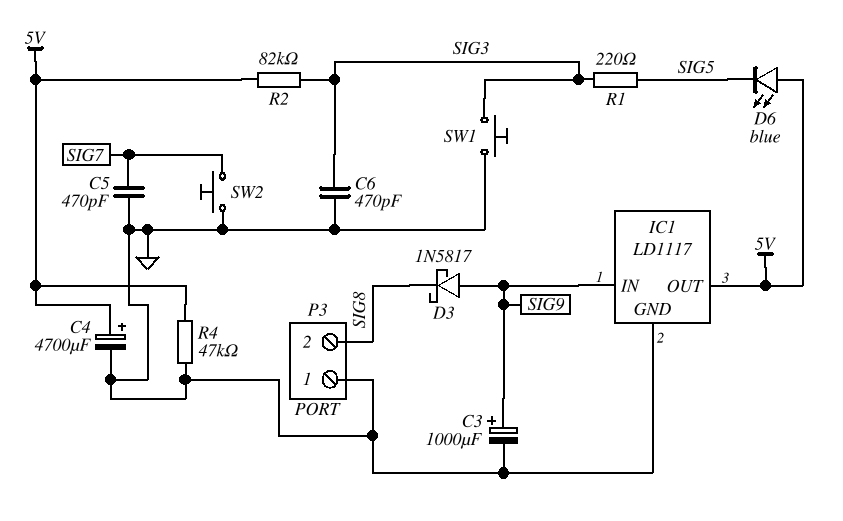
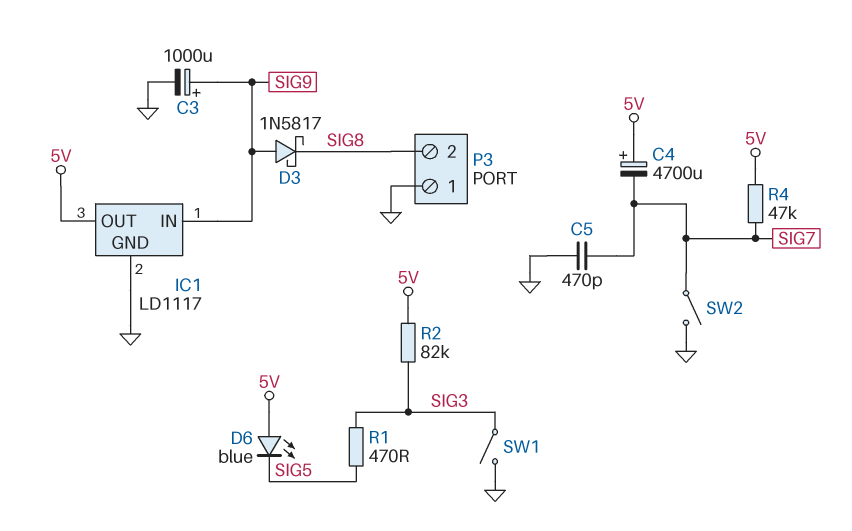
C4: 4700uF (plus 5V, minus GND) -> 4700uF (plus 5V, minus SIG7)
C6: 470pF (GND, SIG3) -> none
R1: 220 (SIG3, SIG5) -> 470 (SIG3, SIG5)
R4: 47k (5V, GND) -> 47k (5V, SIG7)
SW1: button (GND, SIG3) -> switch (GND, SIG3)
SW2: button (GND, SIG7) -> switch (GND, SIG7)

